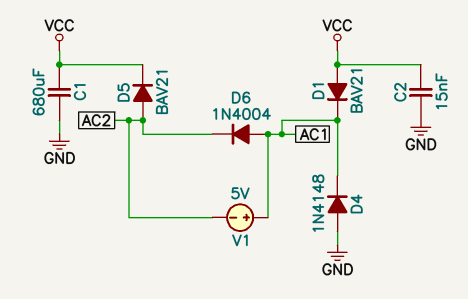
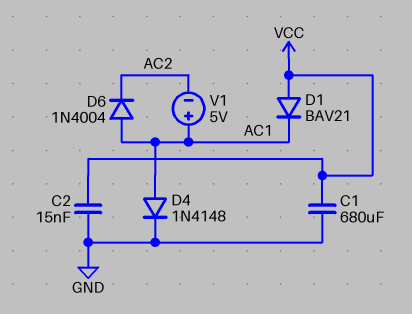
D4: diode 1N4148 (A GND, K AC1) -> diode 1N4148 (A AC1, K GND)
D5: diode BAV21 (A AC2, K VCC) -> none

